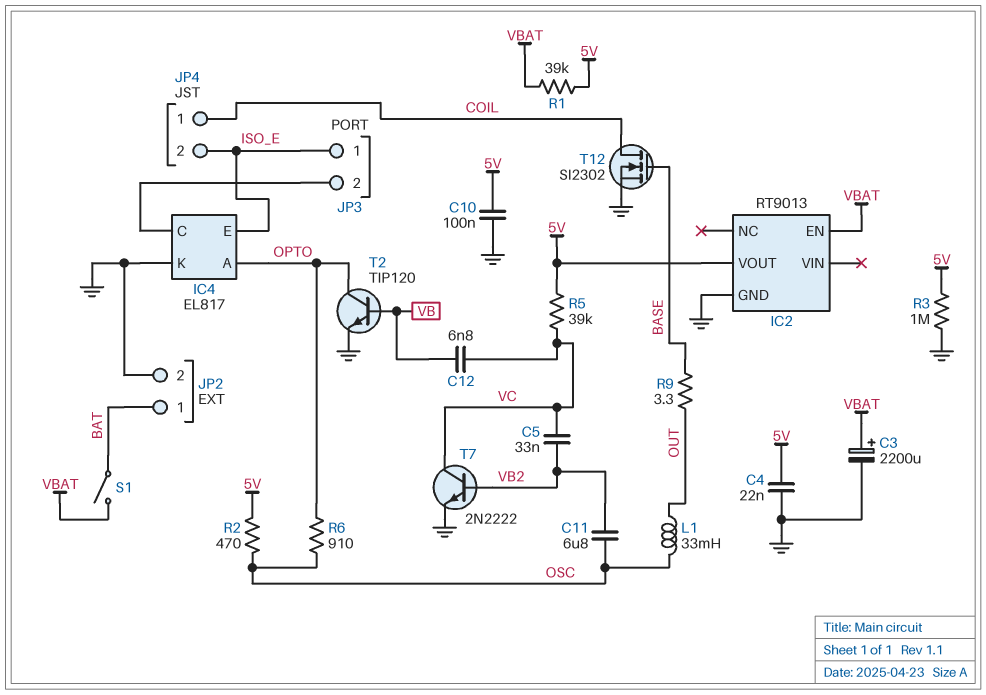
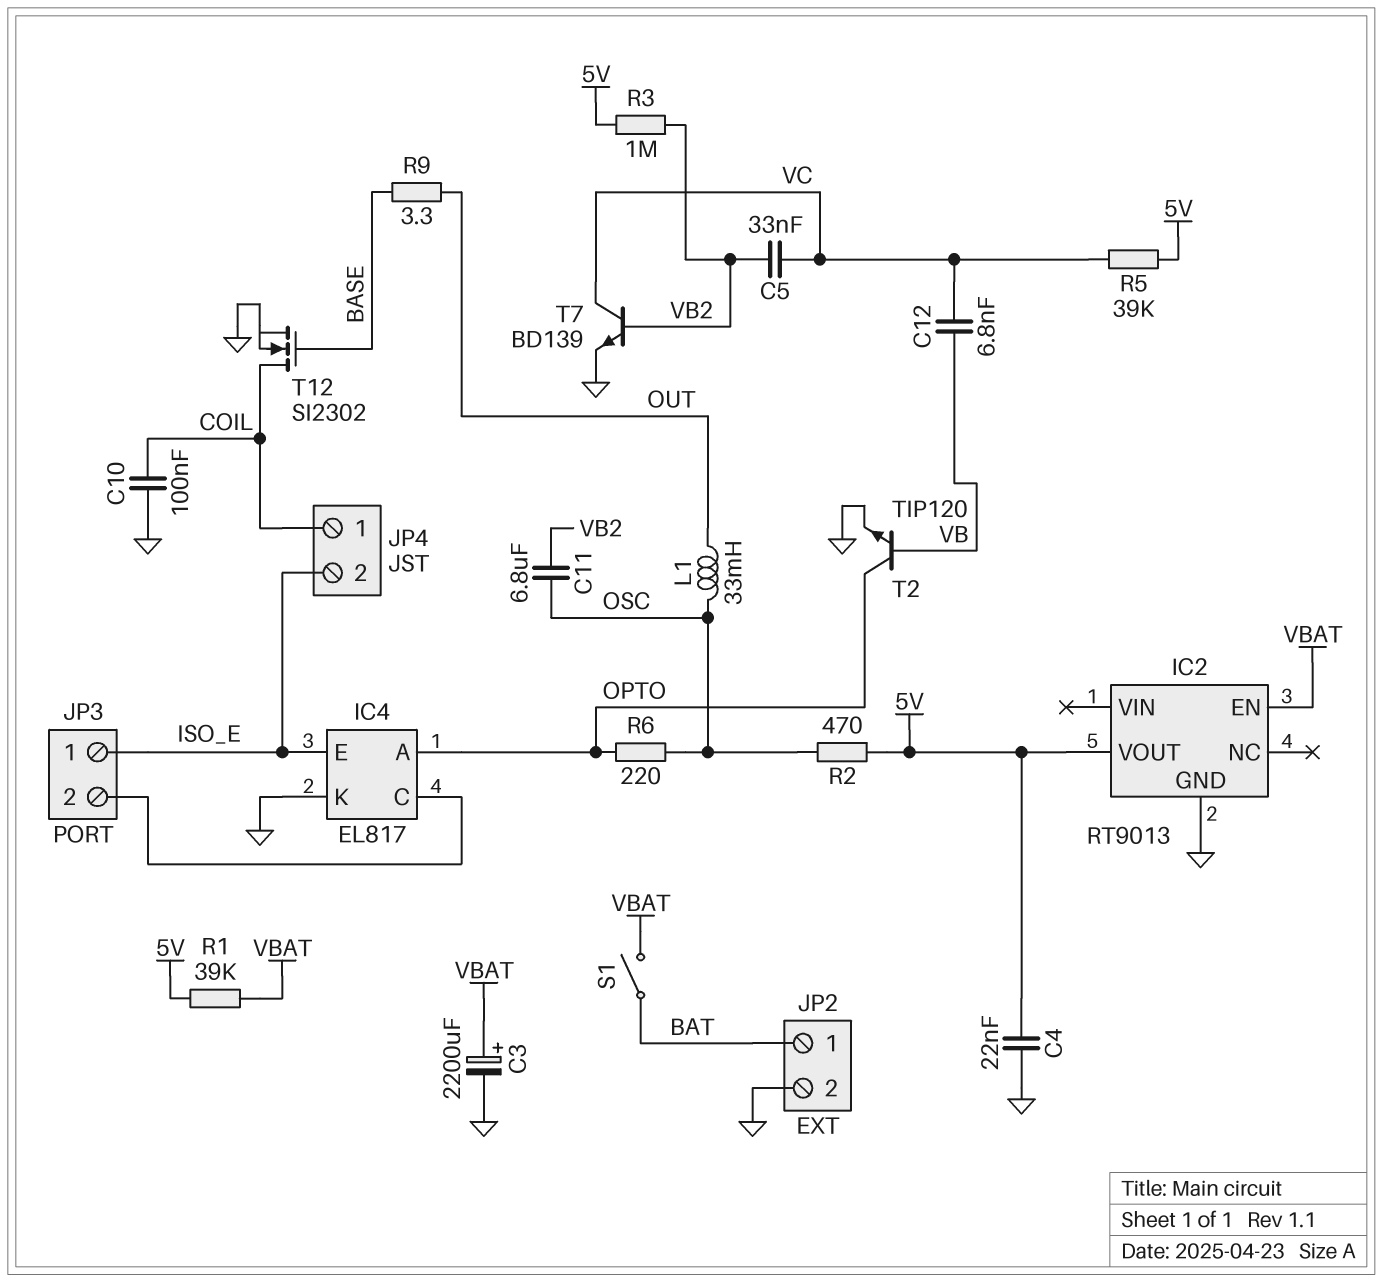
C10: 100nF (5V, GND) -> 100nF (COIL, GND)
R3: 1M (5V, GND) -> 1M (5V, VB2)
R6: 910 (OPTO, OSC) -> 220 (OPTO, OSC)
T7: NPN 2N2222 (B VB2, C VC, E GND) -> NPN BD139 (B VB2, C VC, E GND)

